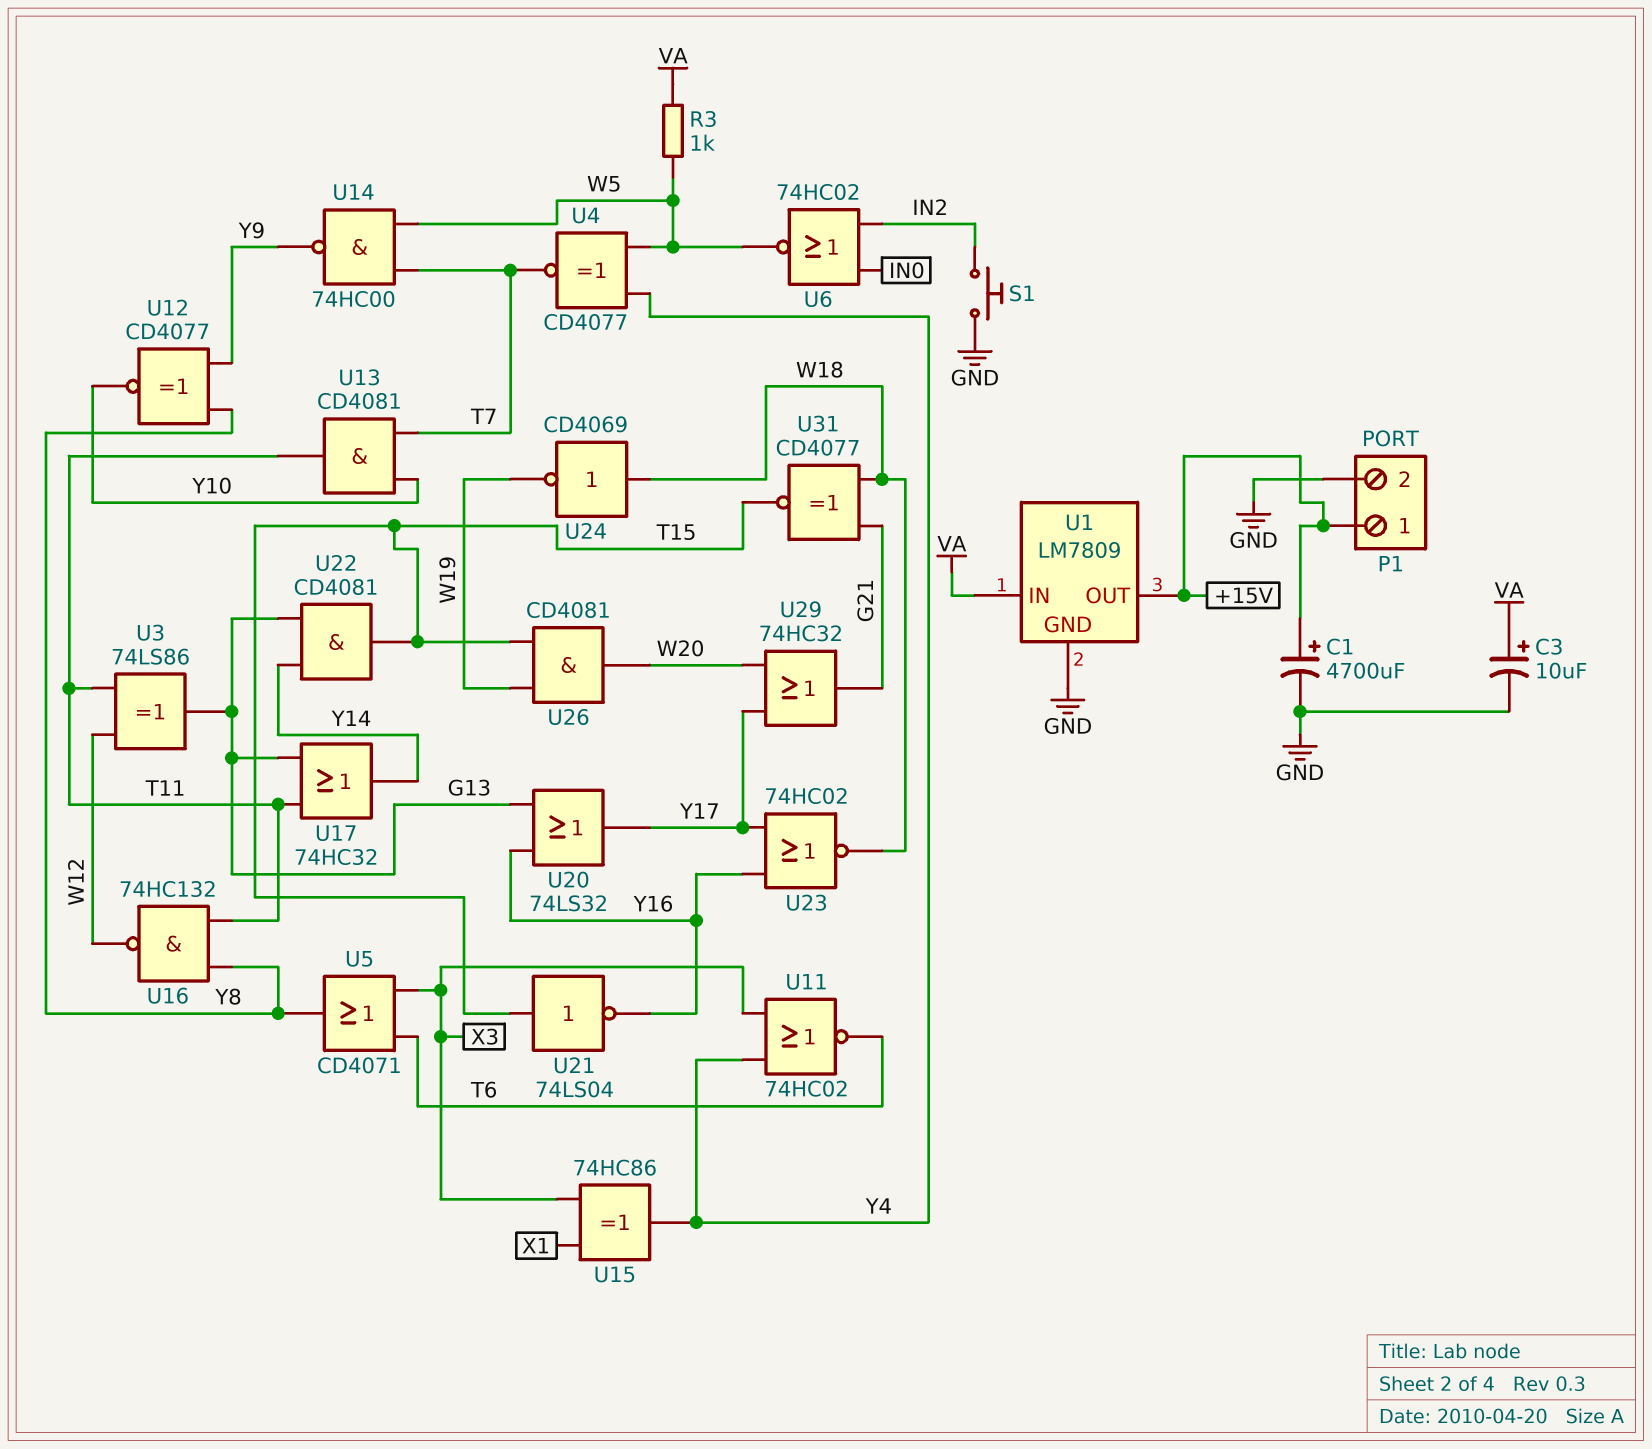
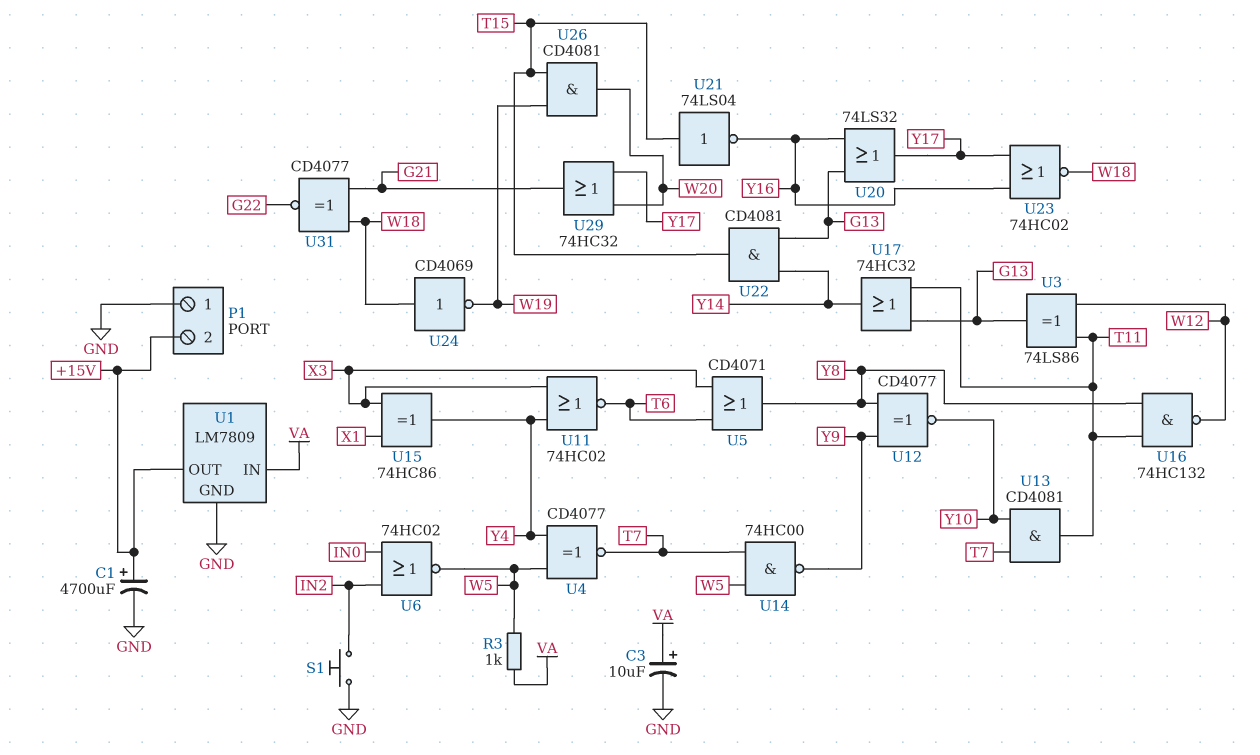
P1 pin 1: +15V -> GND
P1 pin 2: GND -> +15V
U31: XNOR CD4077 (in G21, in W18, out T15) -> XNOR CD4077 (in G21, in W18, out G22)

